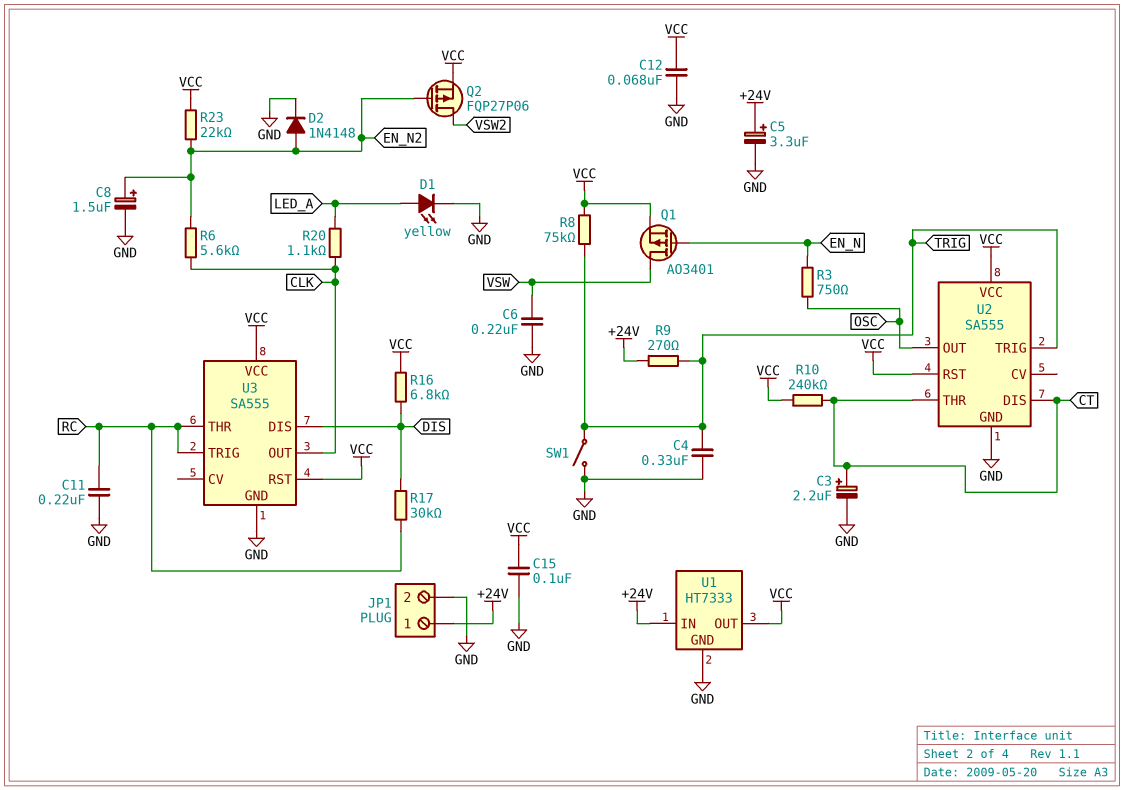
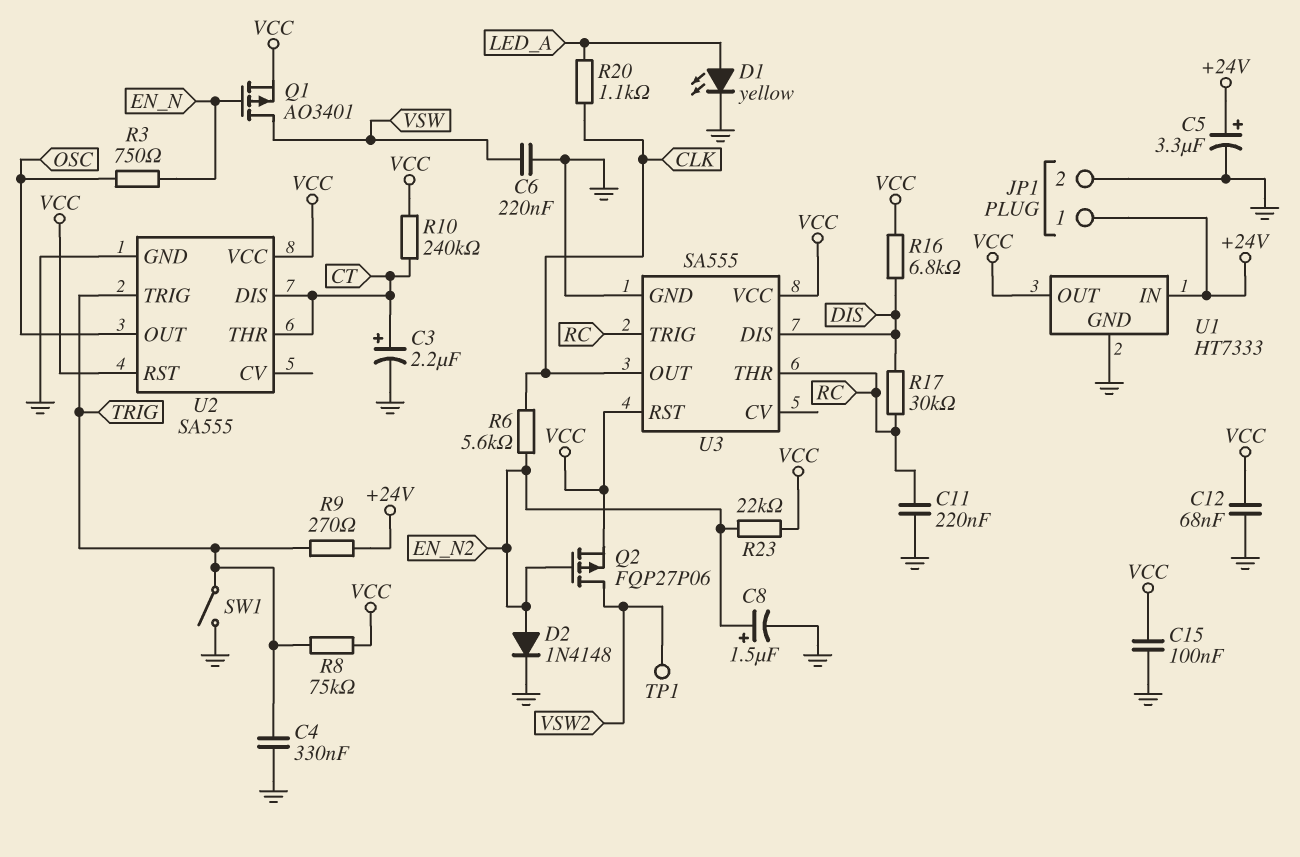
TP1: none -> test point (VSW2)

